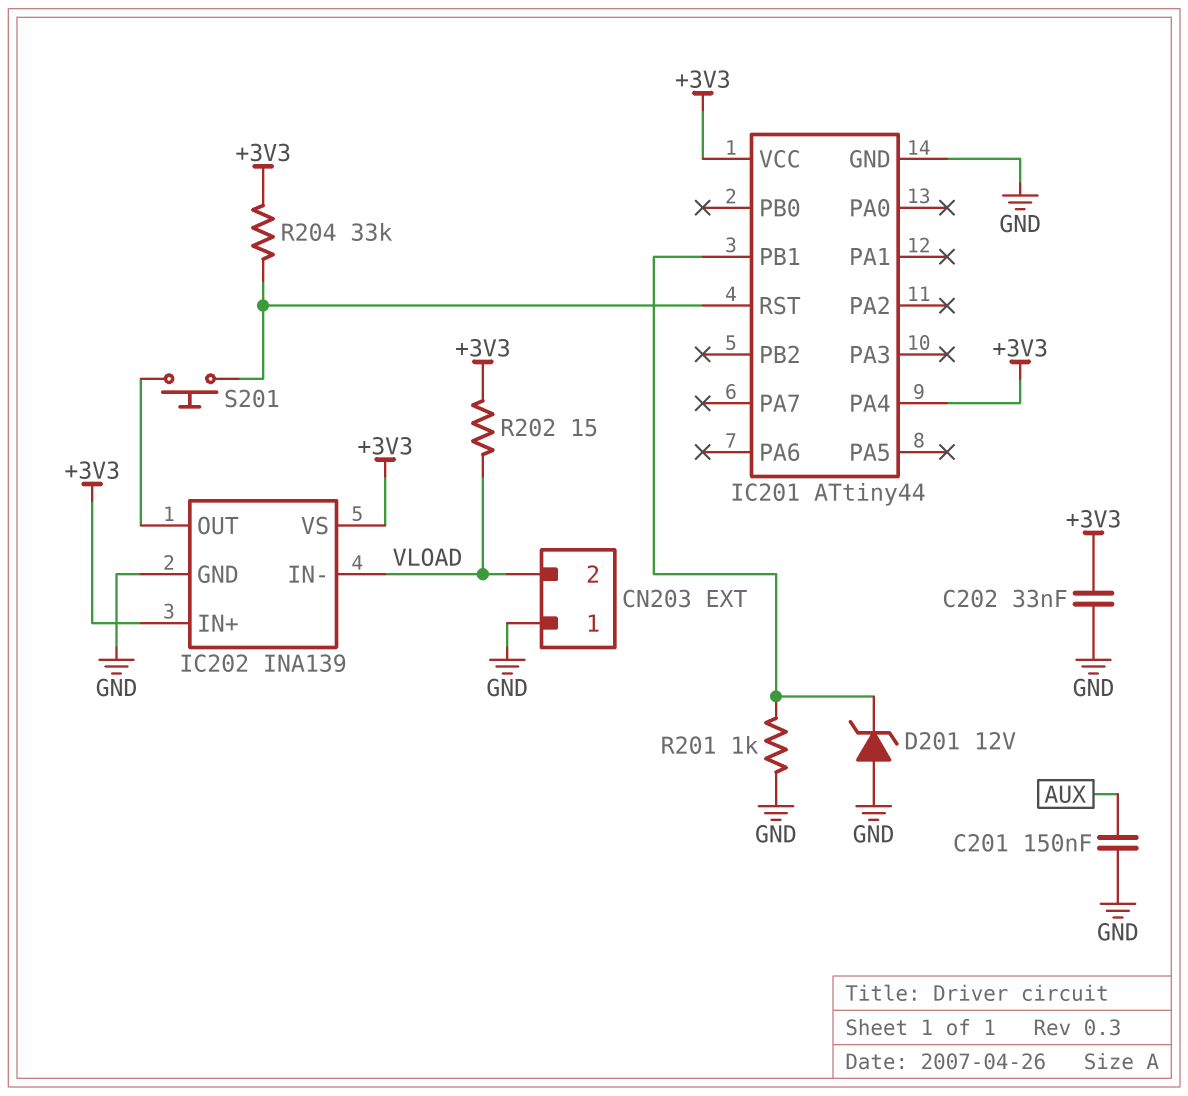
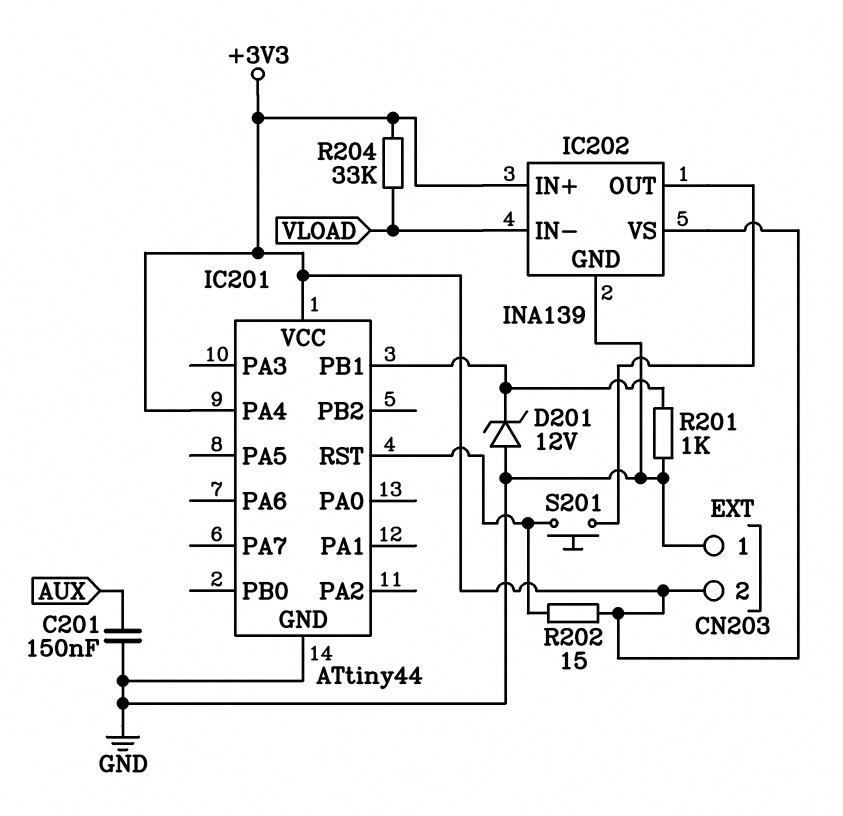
C202: 33nF (+3V3, GND) -> none
CN203 pin 2: VLOAD -> +3V3
R202: 15 (+3V3, VLOAD) -> 15 (+3V3, IC201/RST)
R204: 33k (+3V3, IC201/RST) -> 33k (+3V3, VLOAD)

